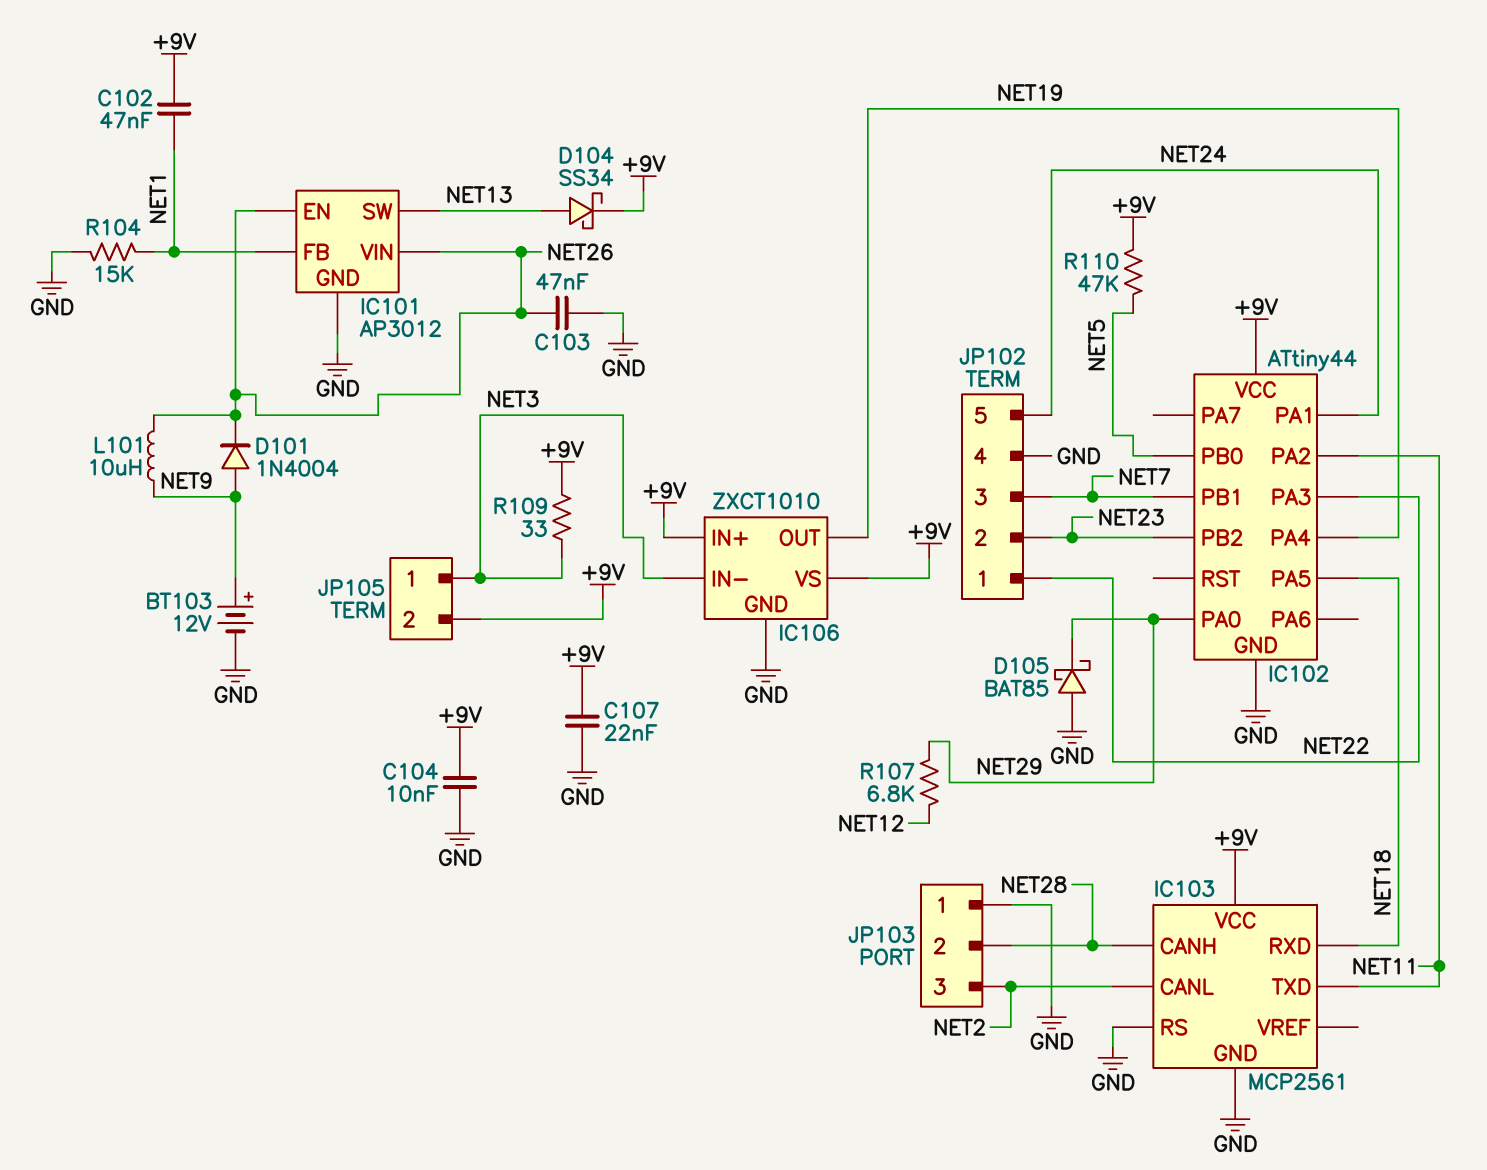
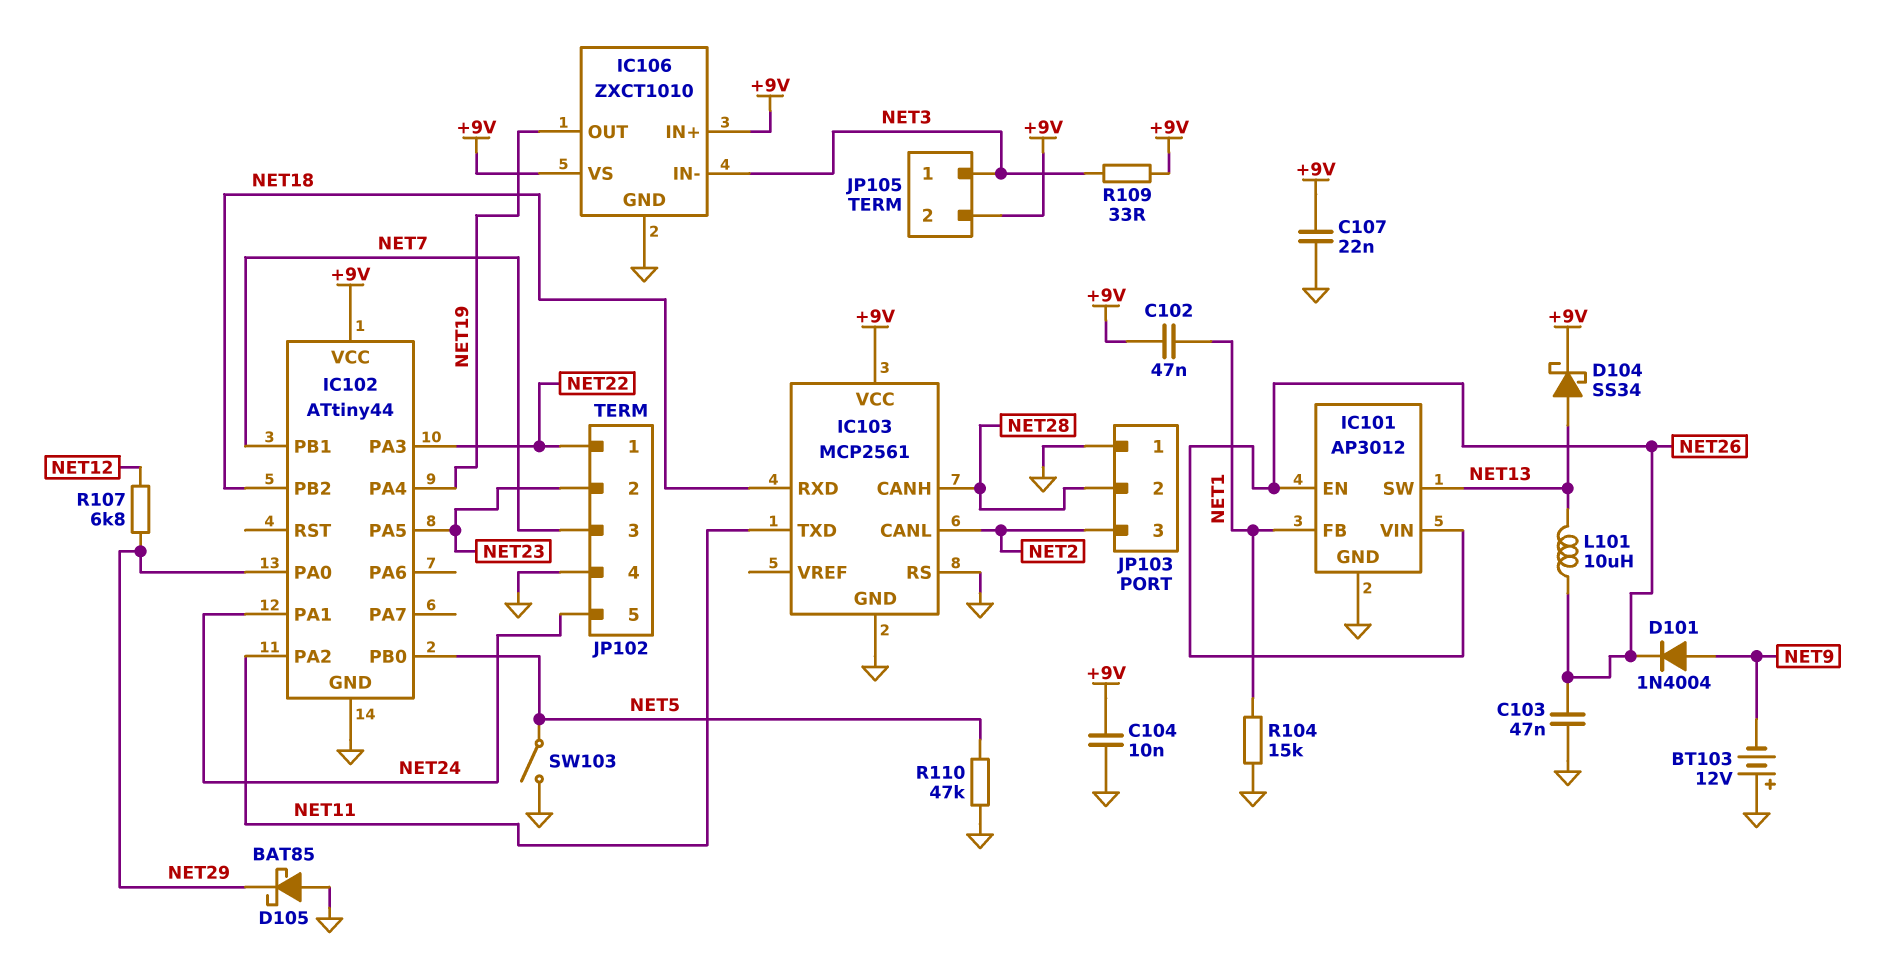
BT103: 12V (plus NET9, minus GND) -> 12V (plus GND, minus NET9)
IC102 pin PA5: NET18 -> NET23
IC102 pin PB2: NET23 -> NET18
L101: 10uH (NET9, NET26) -> 10uH (NET13, NET26)
R110: 47k (+9V, NET5) -> 47k (GND, NET5)
SW103: none -> switch (GND, NET5)

